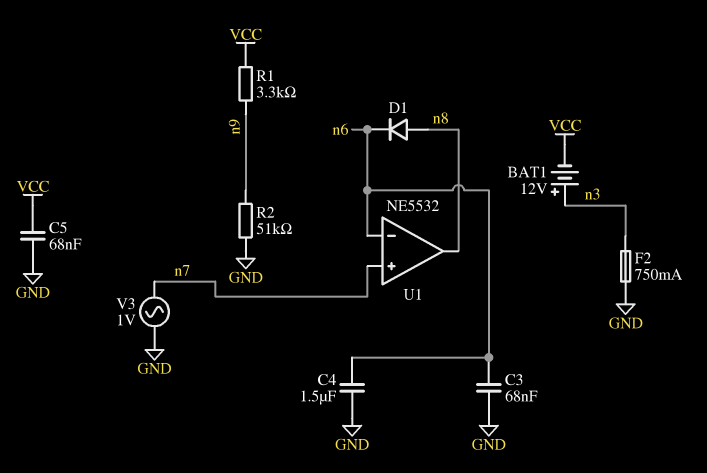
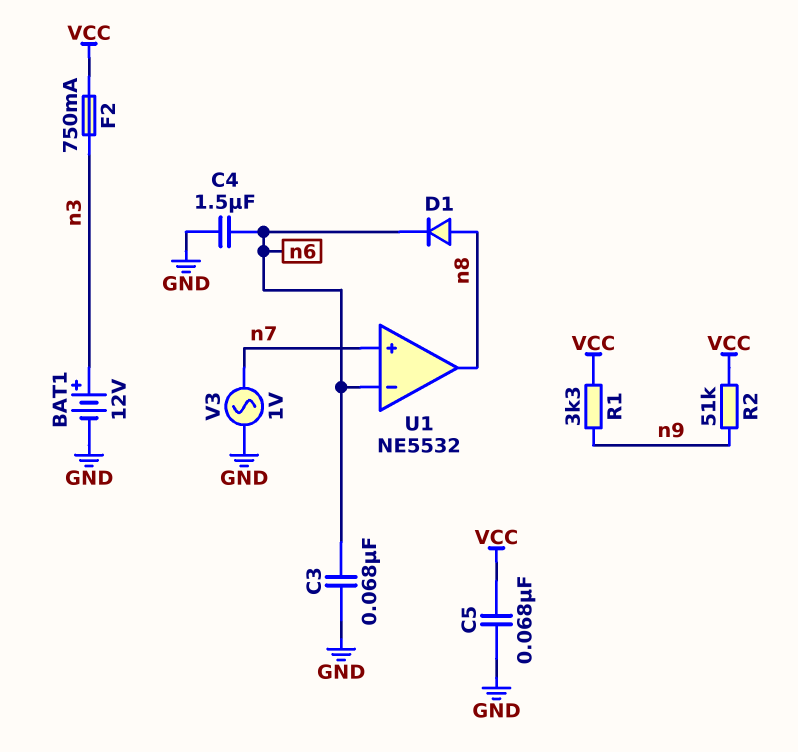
BAT1: 12V (plus n3, minus VCC) -> 12V (plus n3, minus GND)
F2: 750mA (GND, n3) -> 750mA (VCC, n3)
R2: 51k (GND, n9) -> 51k (VCC, n9)

